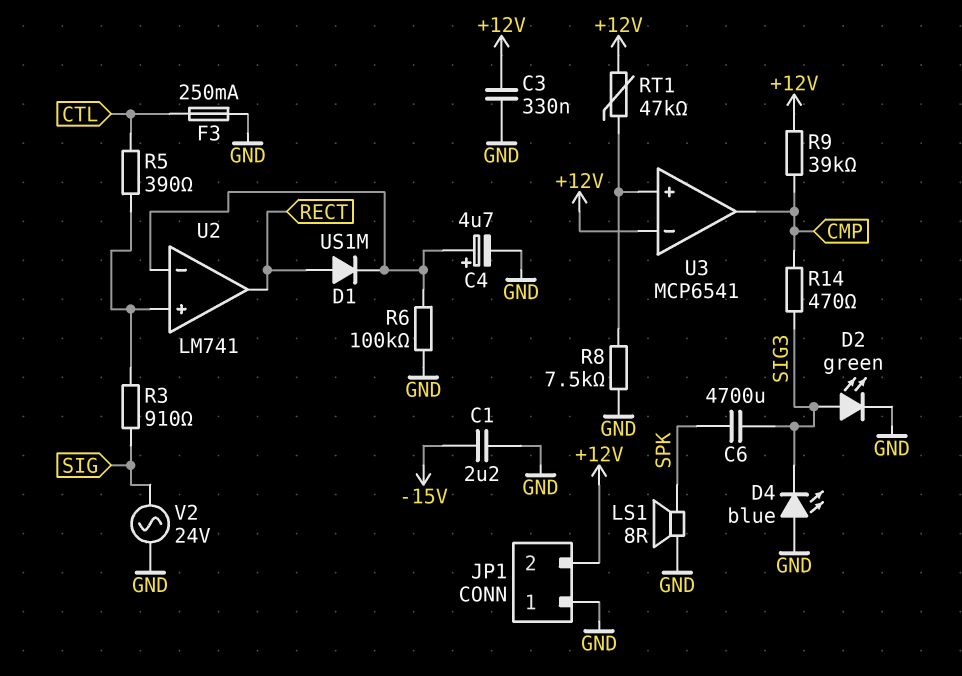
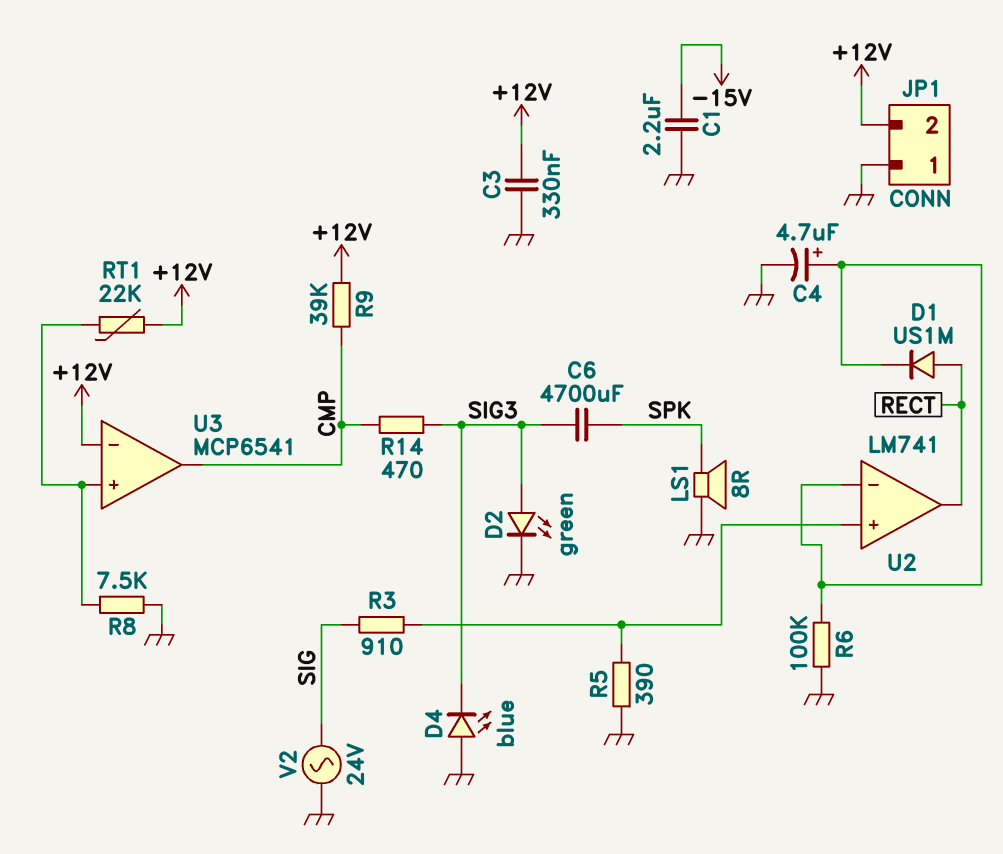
F3: 250mA (CTL, GND) -> none
R5: 390 (CTL, U2/in+) -> 390 (GND, U2/in+)
RT1: 47k (+12V, U3/in+) -> 22k (+12V, U3/in+)

